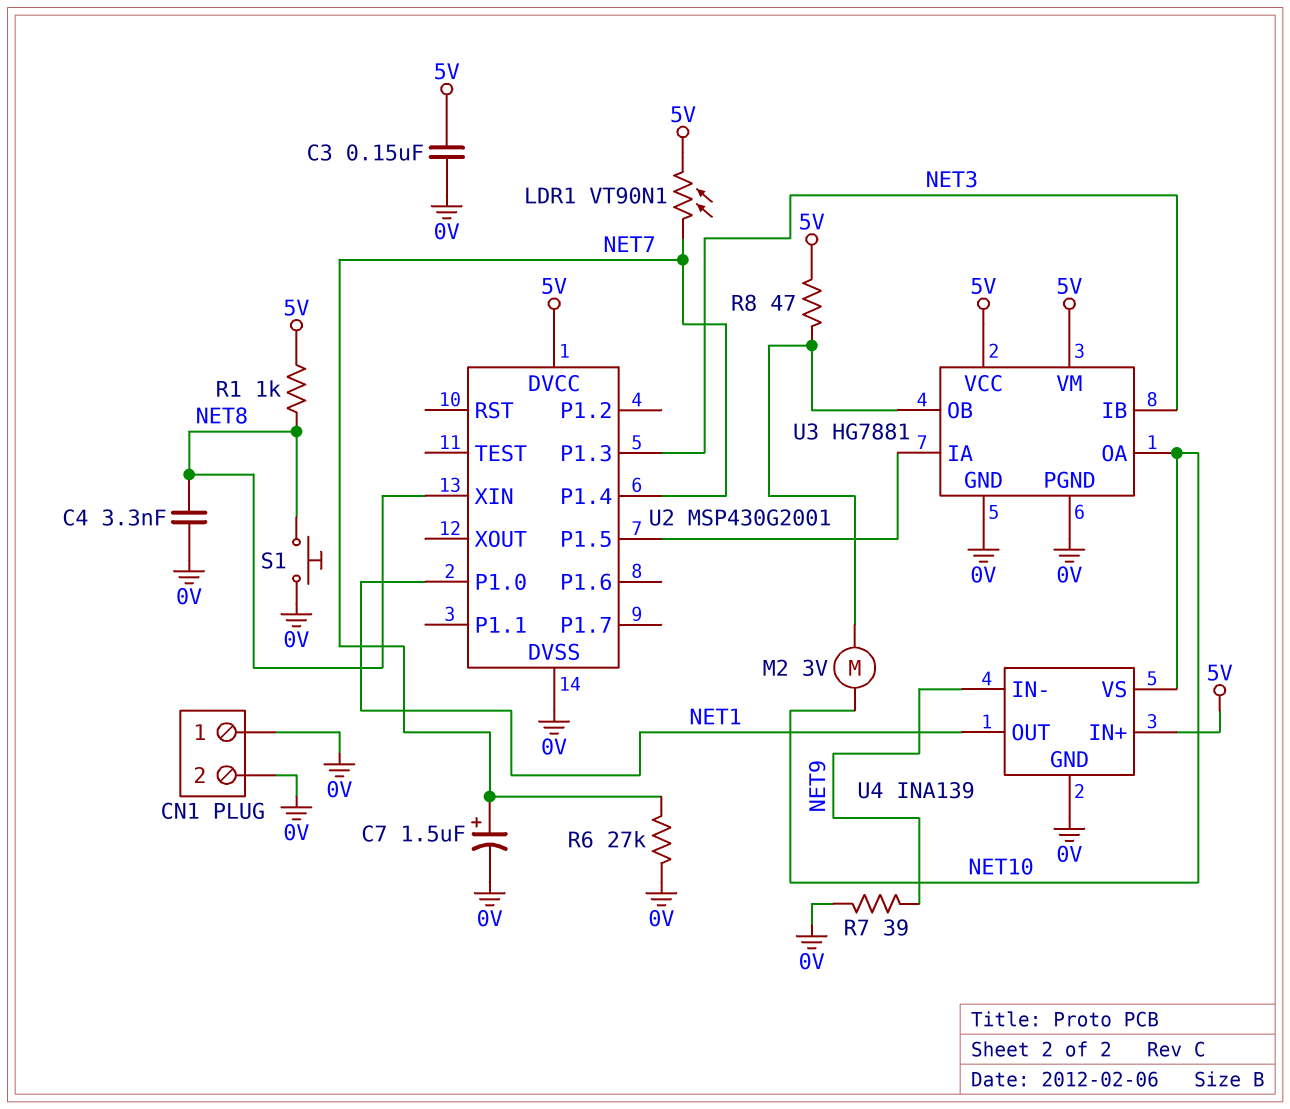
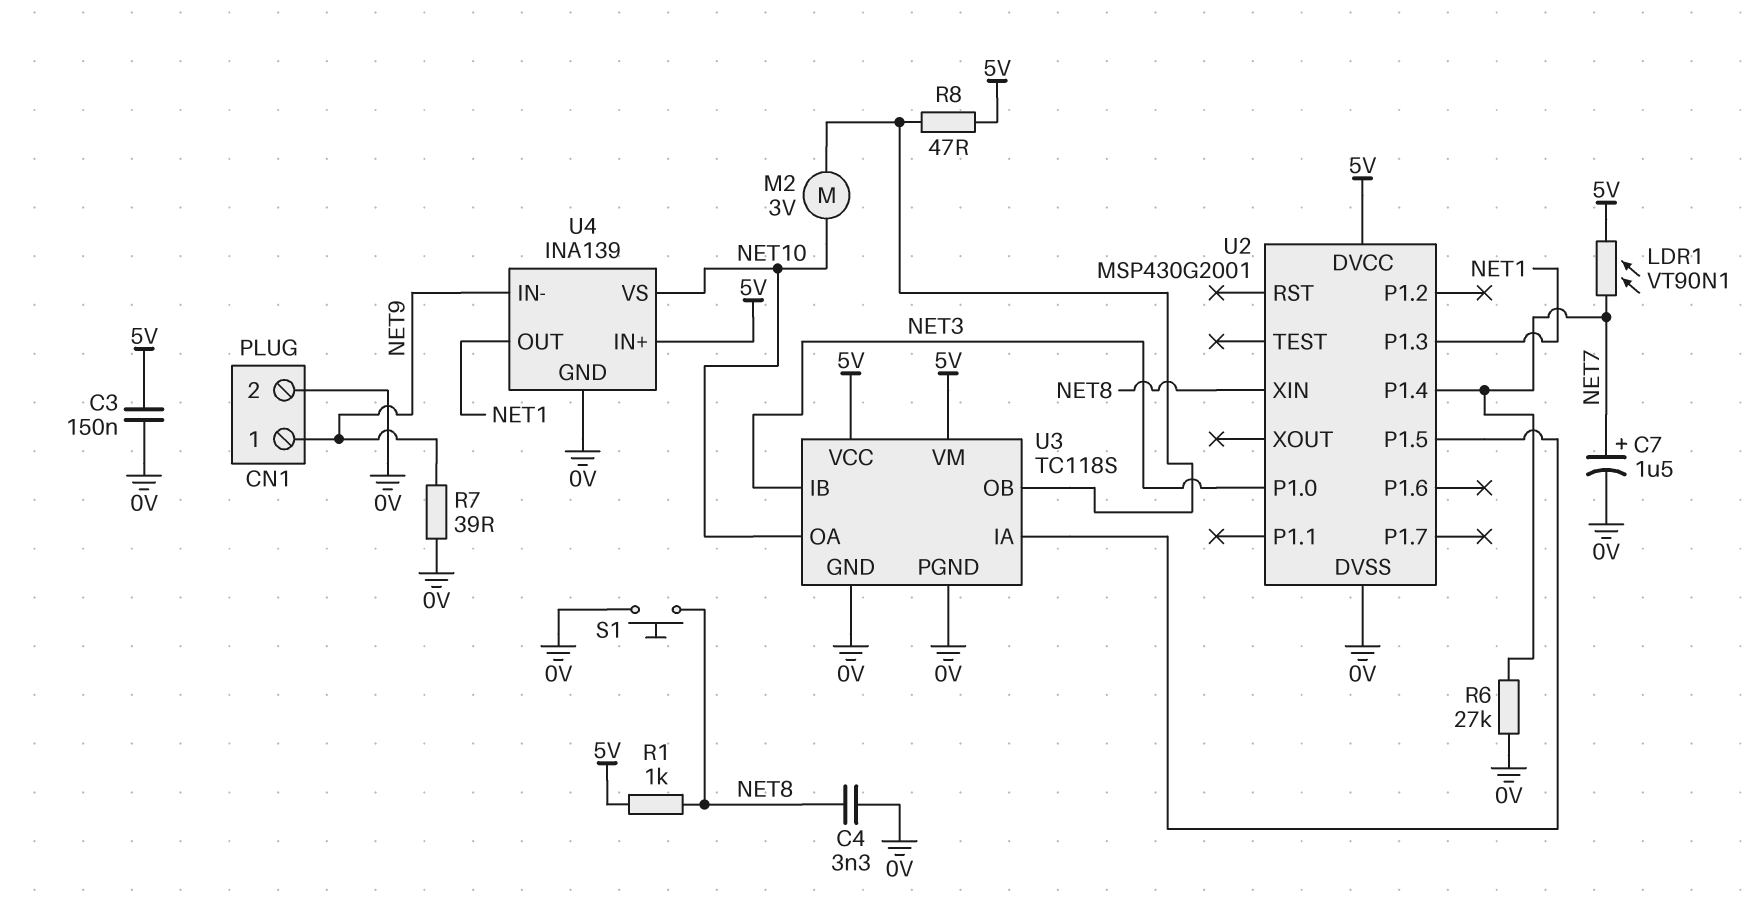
CN1 pin 1: 0V -> NET9
U2 pin P1.0: NET1 -> NET3
U2 pin P1.3: NET3 -> NET1
U3: HG7881 -> TC118S

